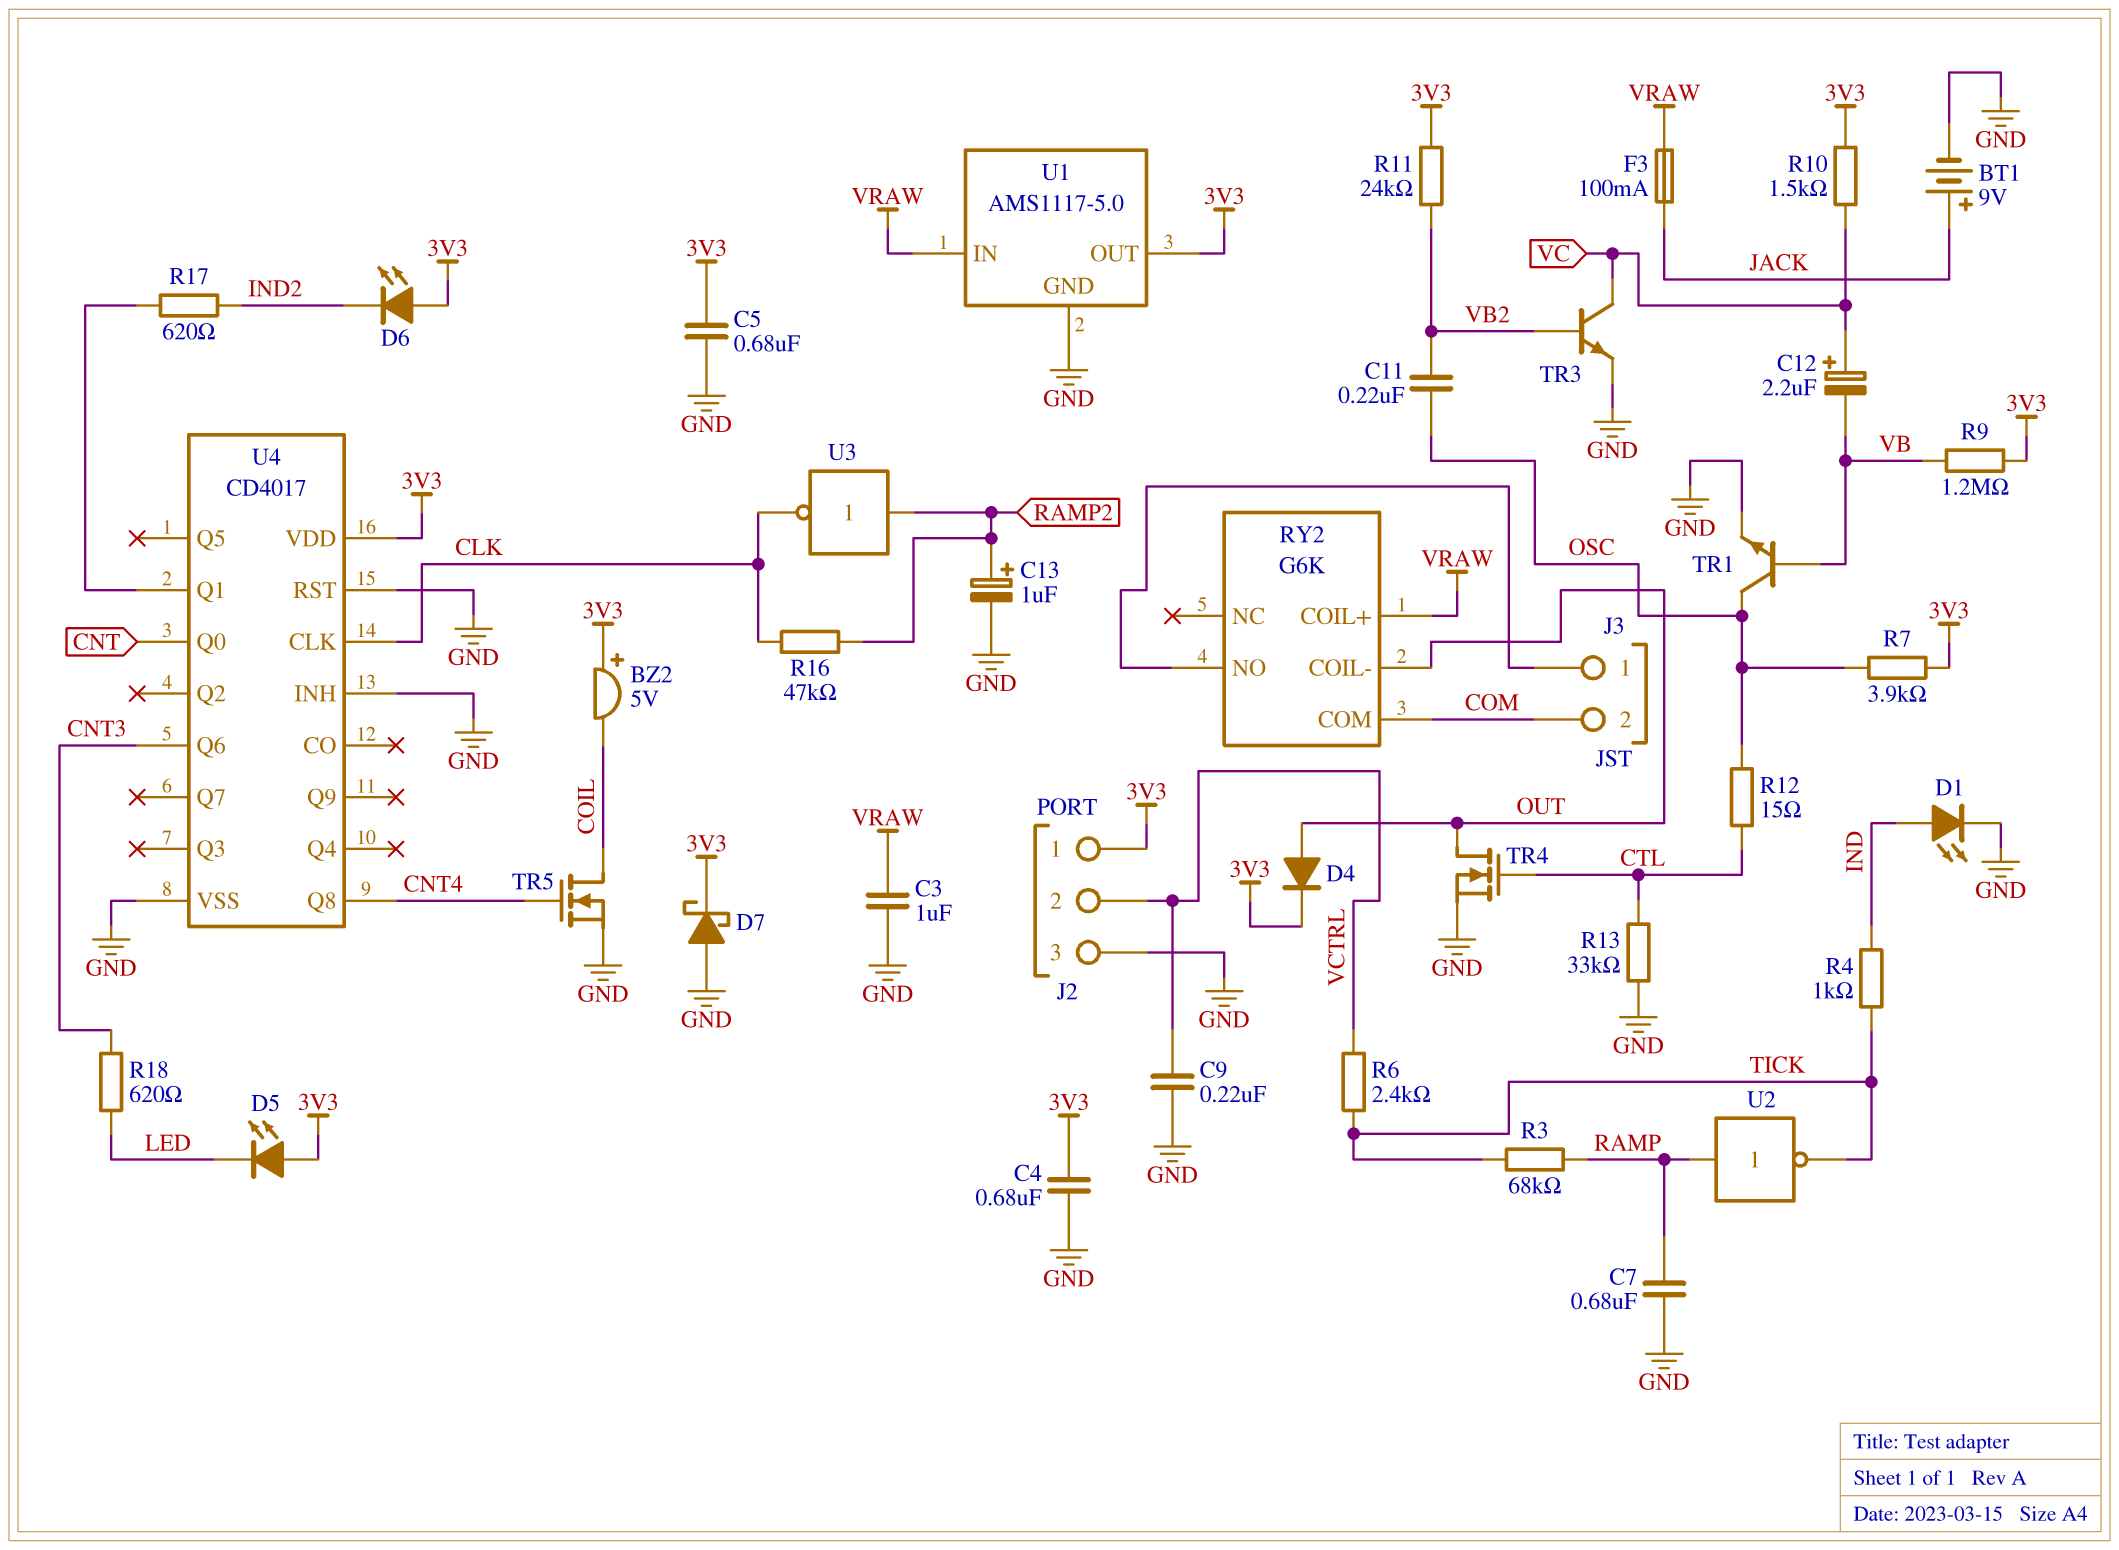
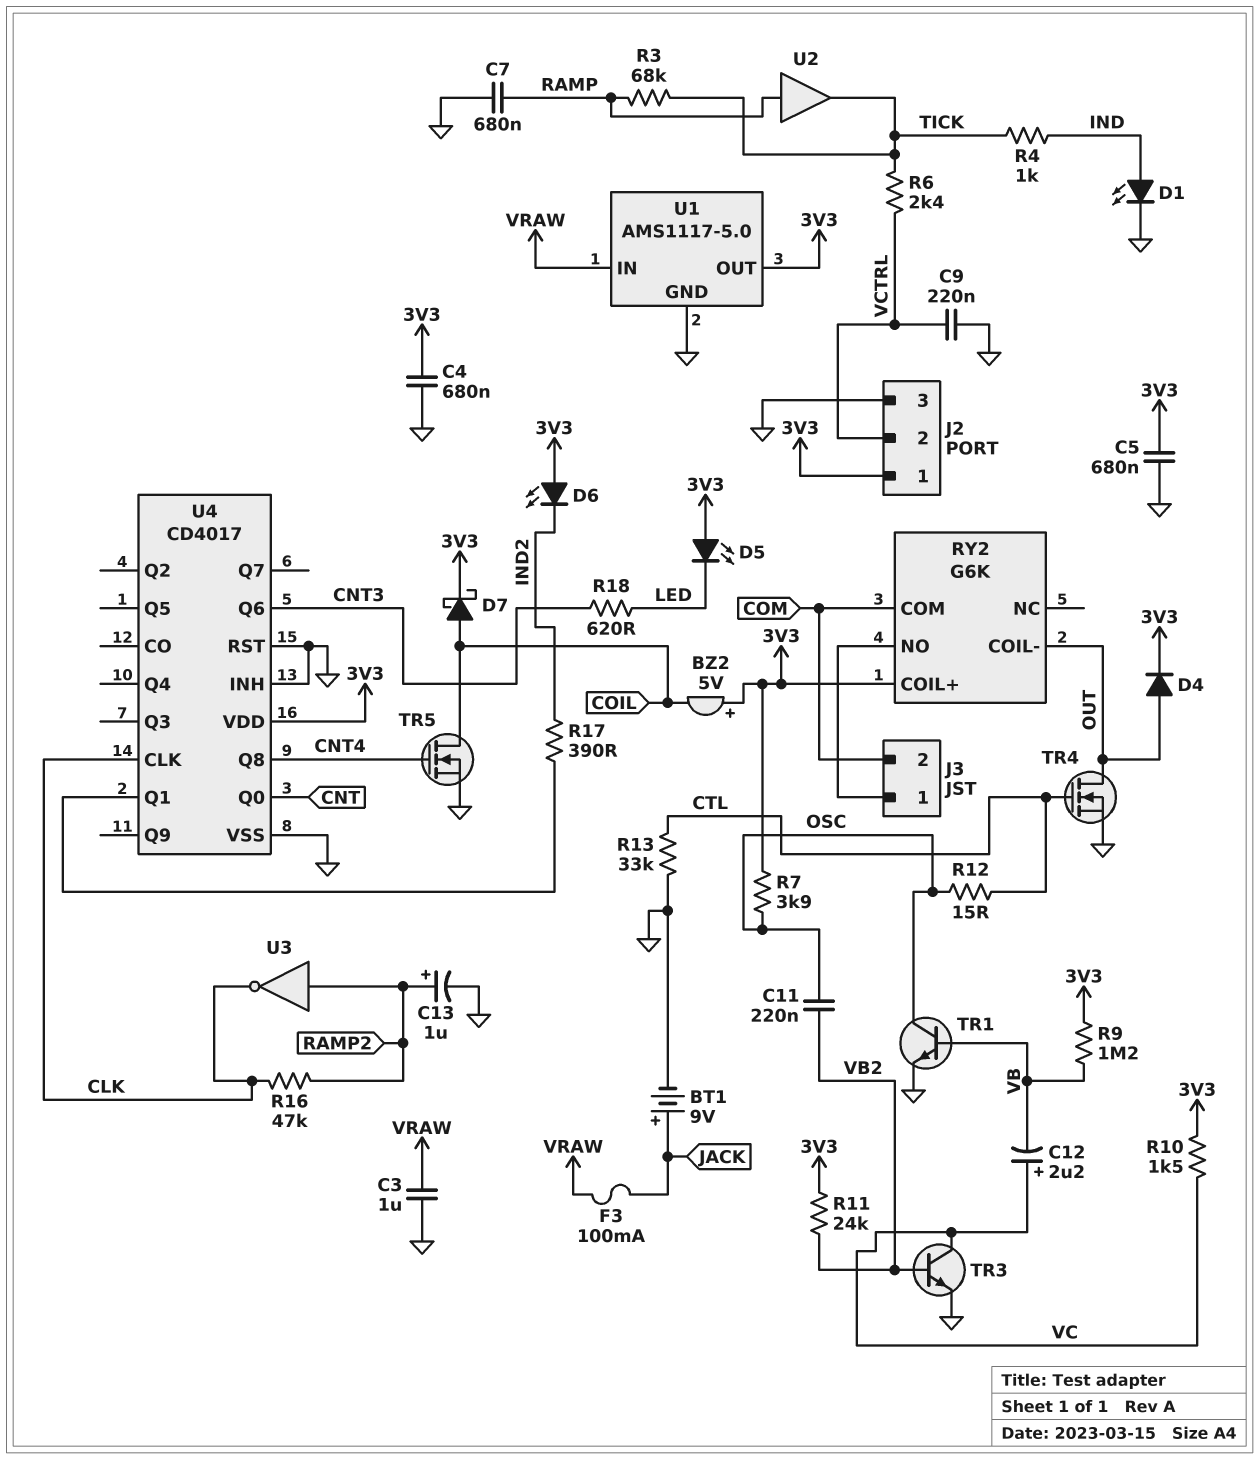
D7: schottky (A GND, K 3V3) -> schottky (A COIL, K 3V3)
R17: 620 (IND2, U4/Q1) -> 390 (IND2, U4/Q1)
RY2 pin COIL+: VRAW -> 3V3
U2: NOT (in RAMP, out TICK) -> buffer (in RAMP, out TICK)

